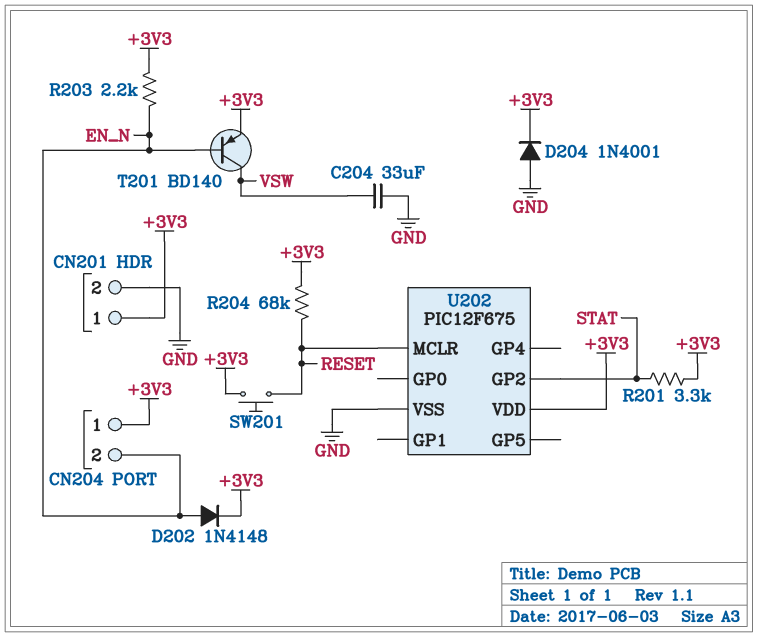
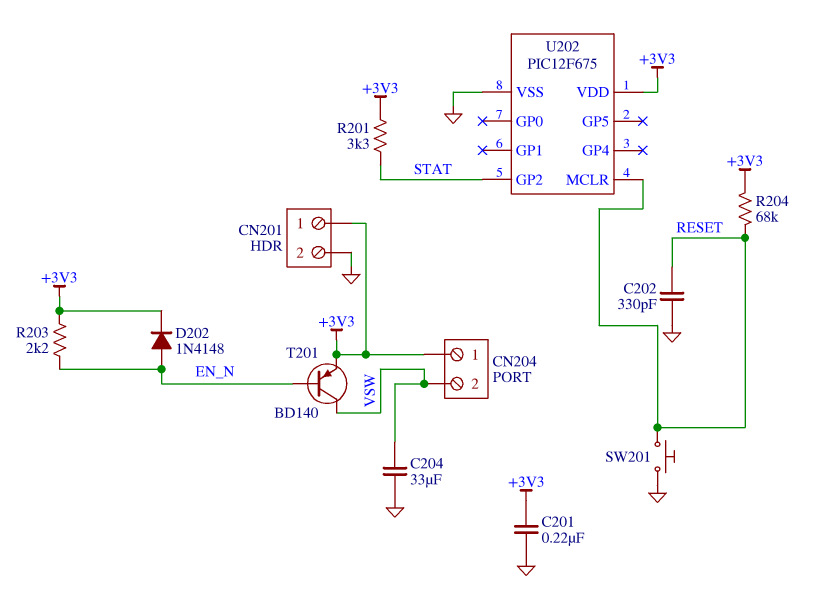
C201: none -> 220nF (+3V3, GND)
C202: none -> 330pF (GND, RESET)
CN204 pin 2: EN_N -> VSW
D204: diode 1N4001 (A GND, K +3V3) -> none
SW201: button (+3V3, RESET) -> button (GND, RESET)

